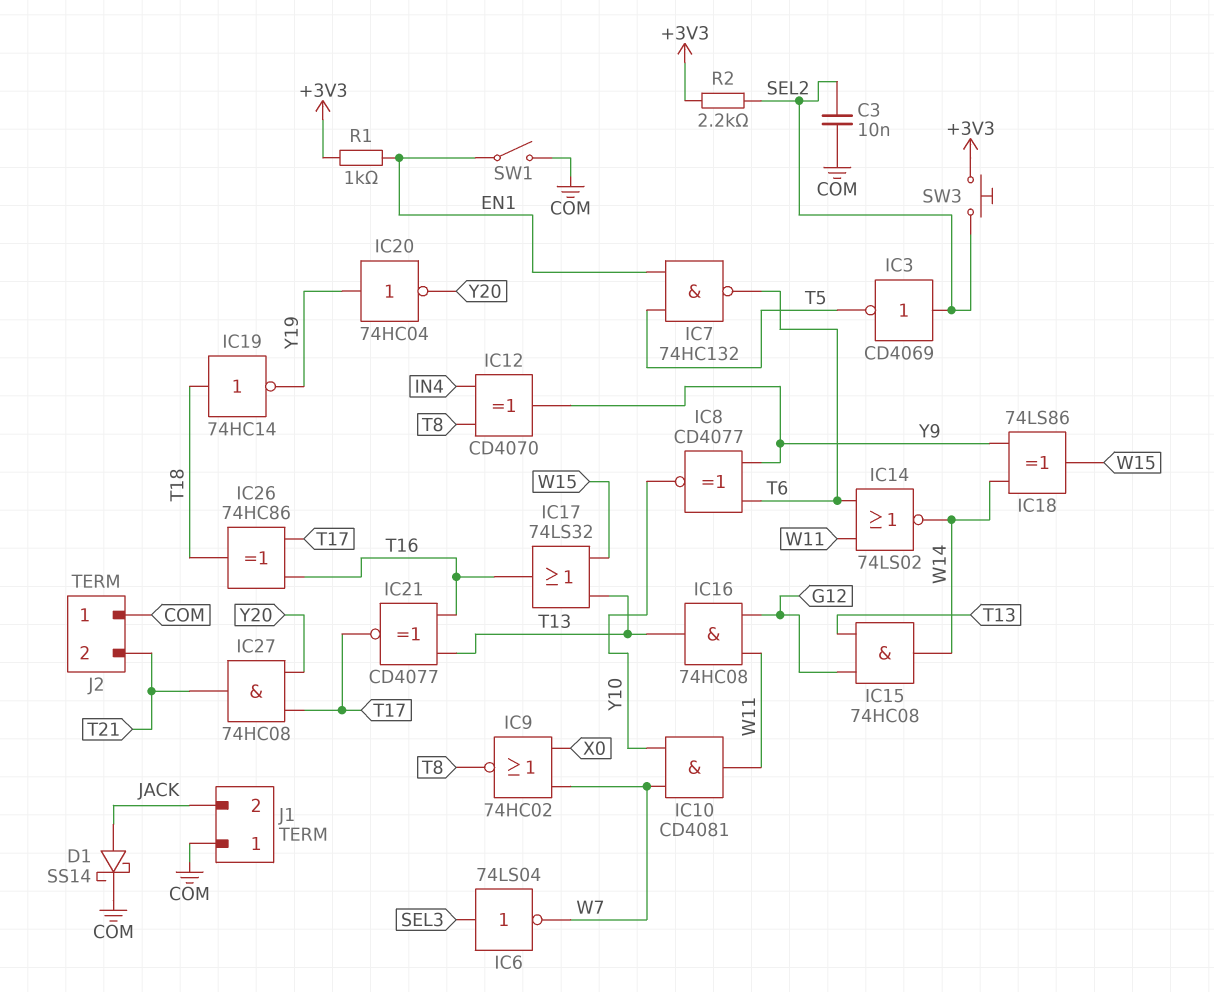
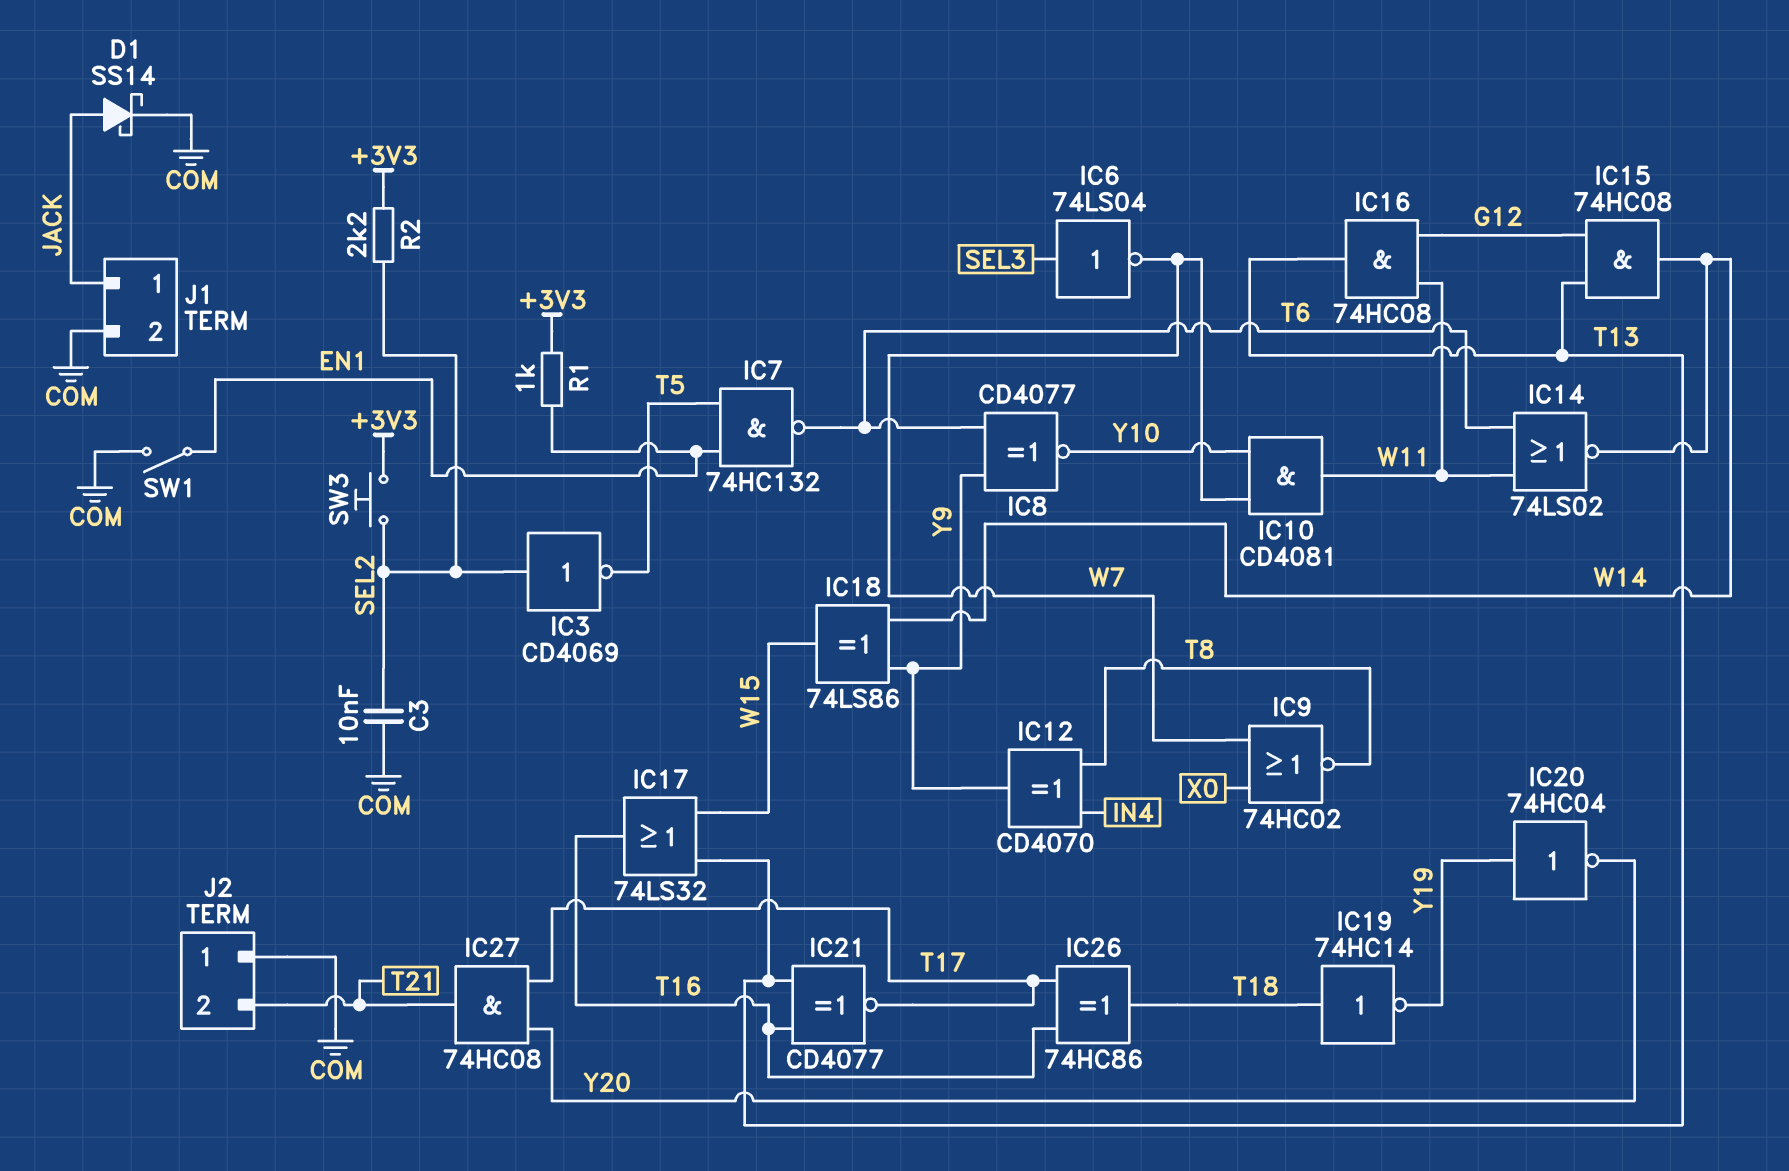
J1 pin 1: COM -> JACK
J1 pin 2: JACK -> COM

